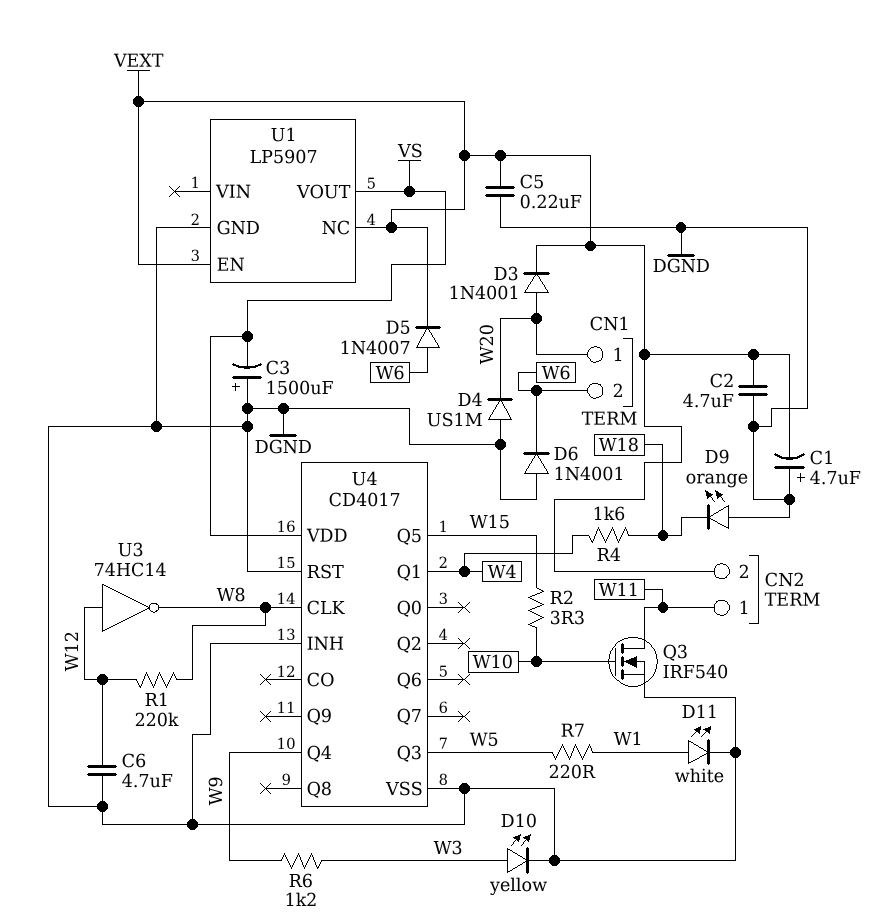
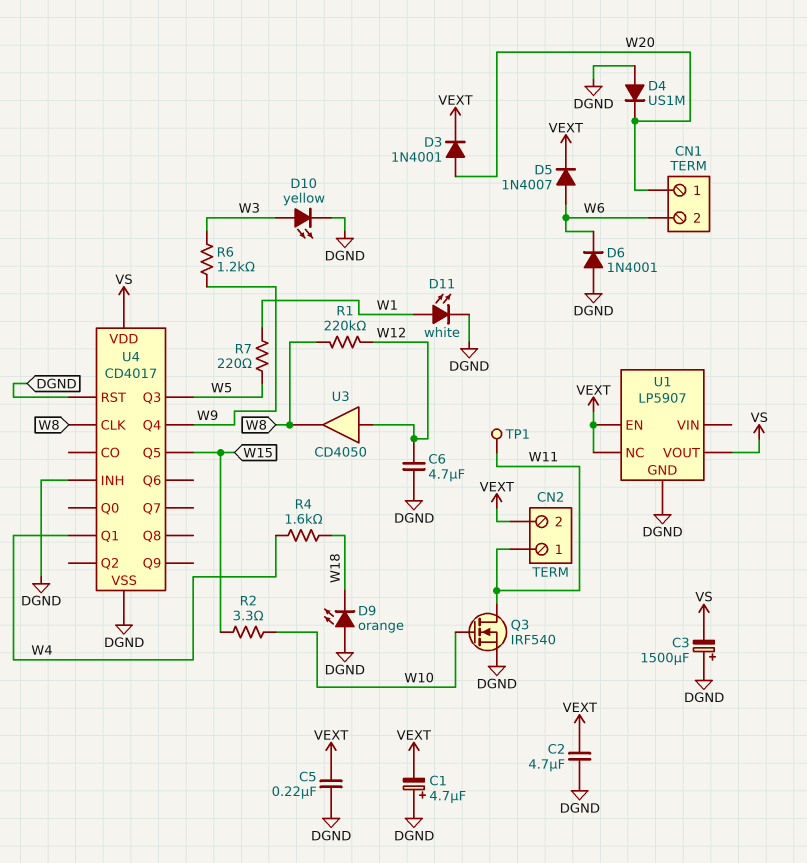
TP1: none -> test point (W11)
U3: NOT 74HC14 (in W12, out W8) -> buffer CD4050 (in W12, out W8)

